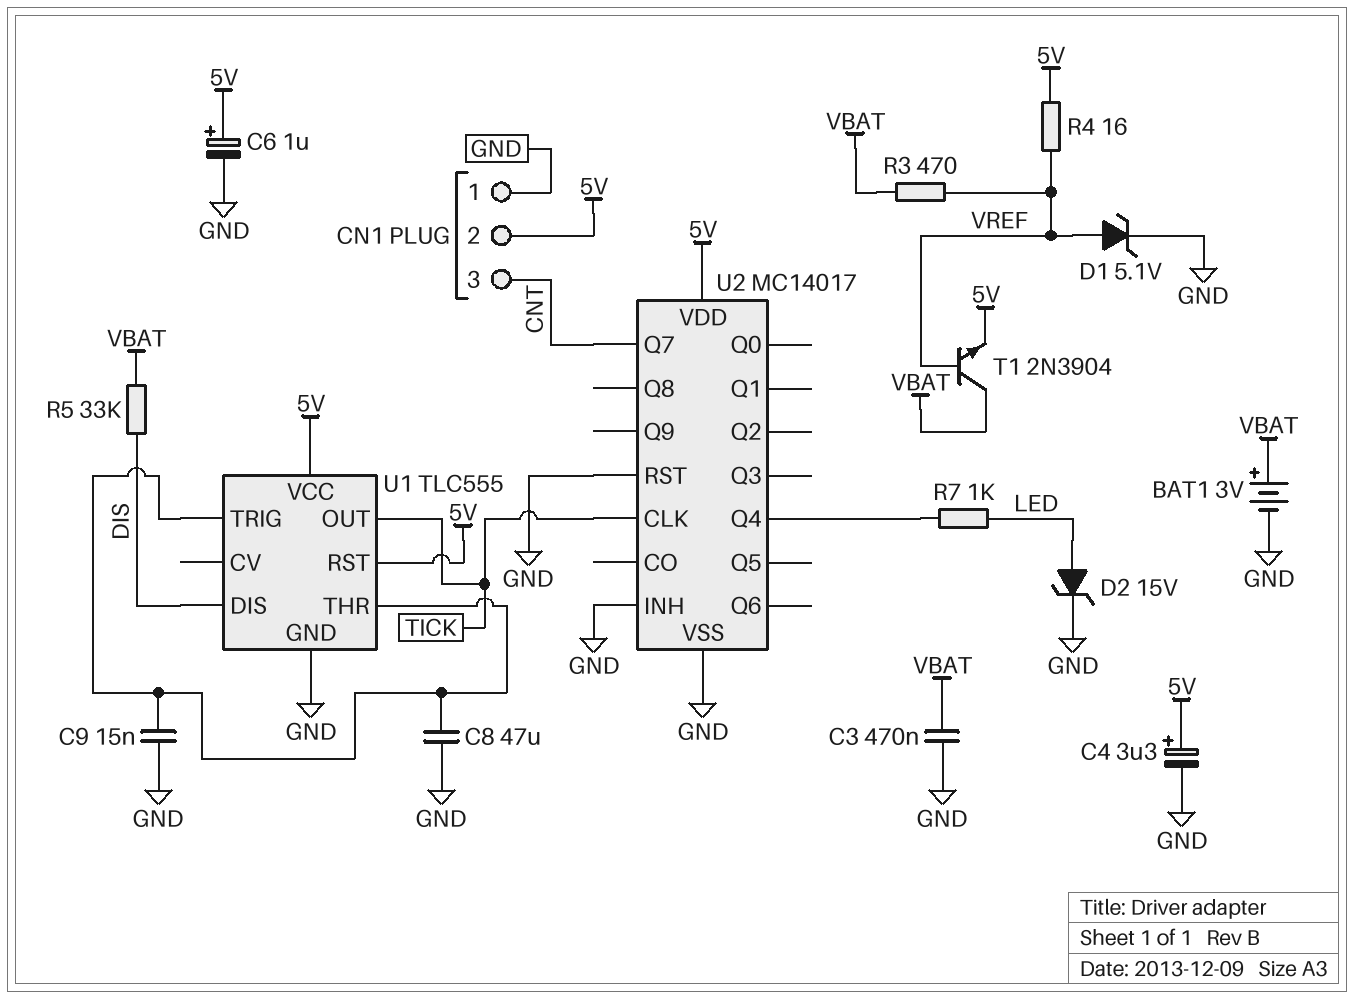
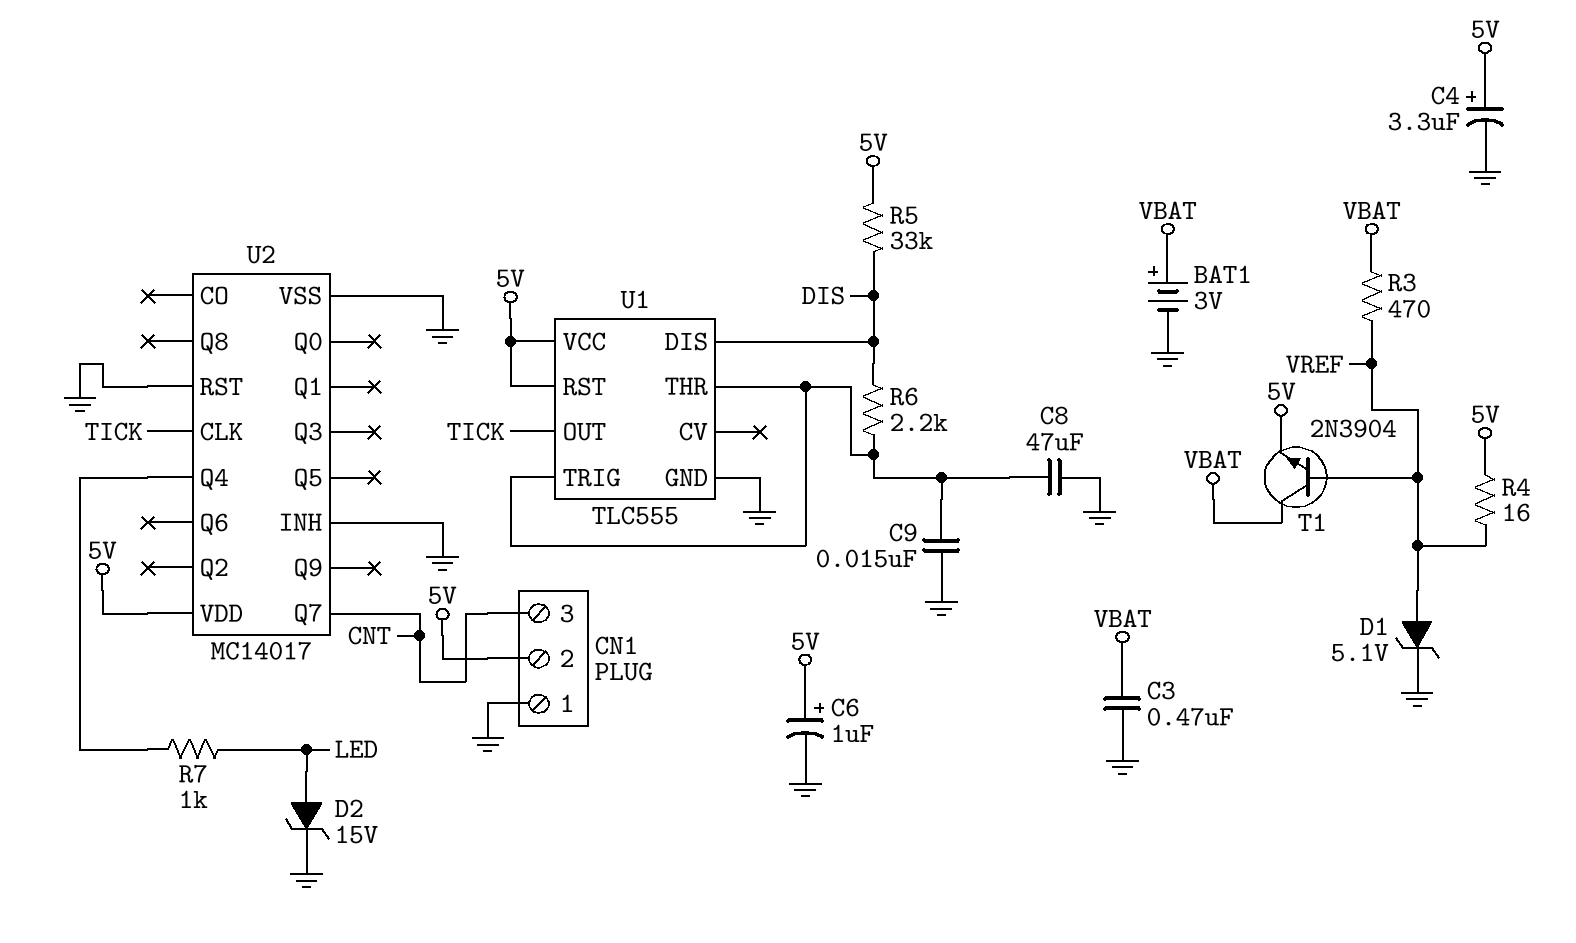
R5: 33k (DIS, VBAT) -> 33k (5V, DIS)
R6: none -> 2.2k (DIS, U1/THR)

